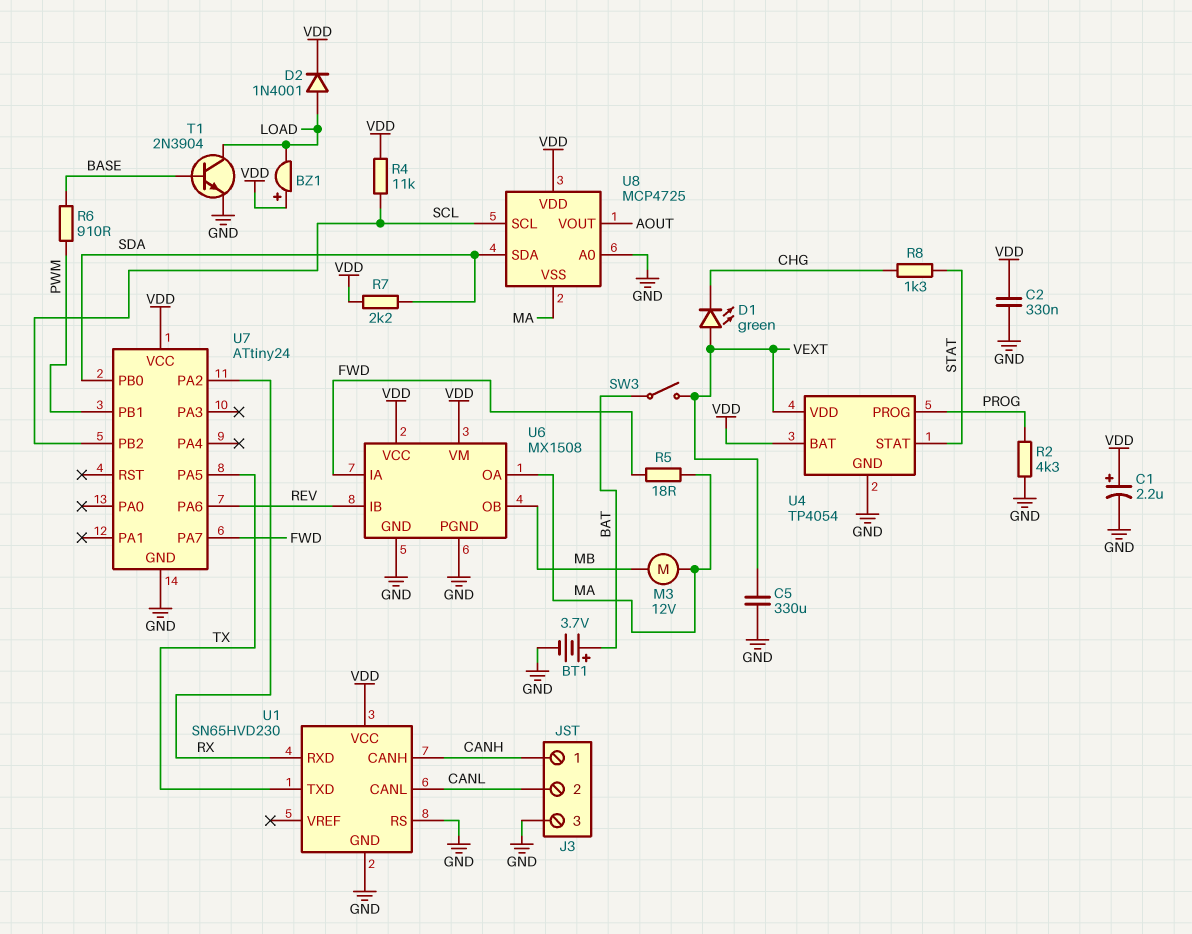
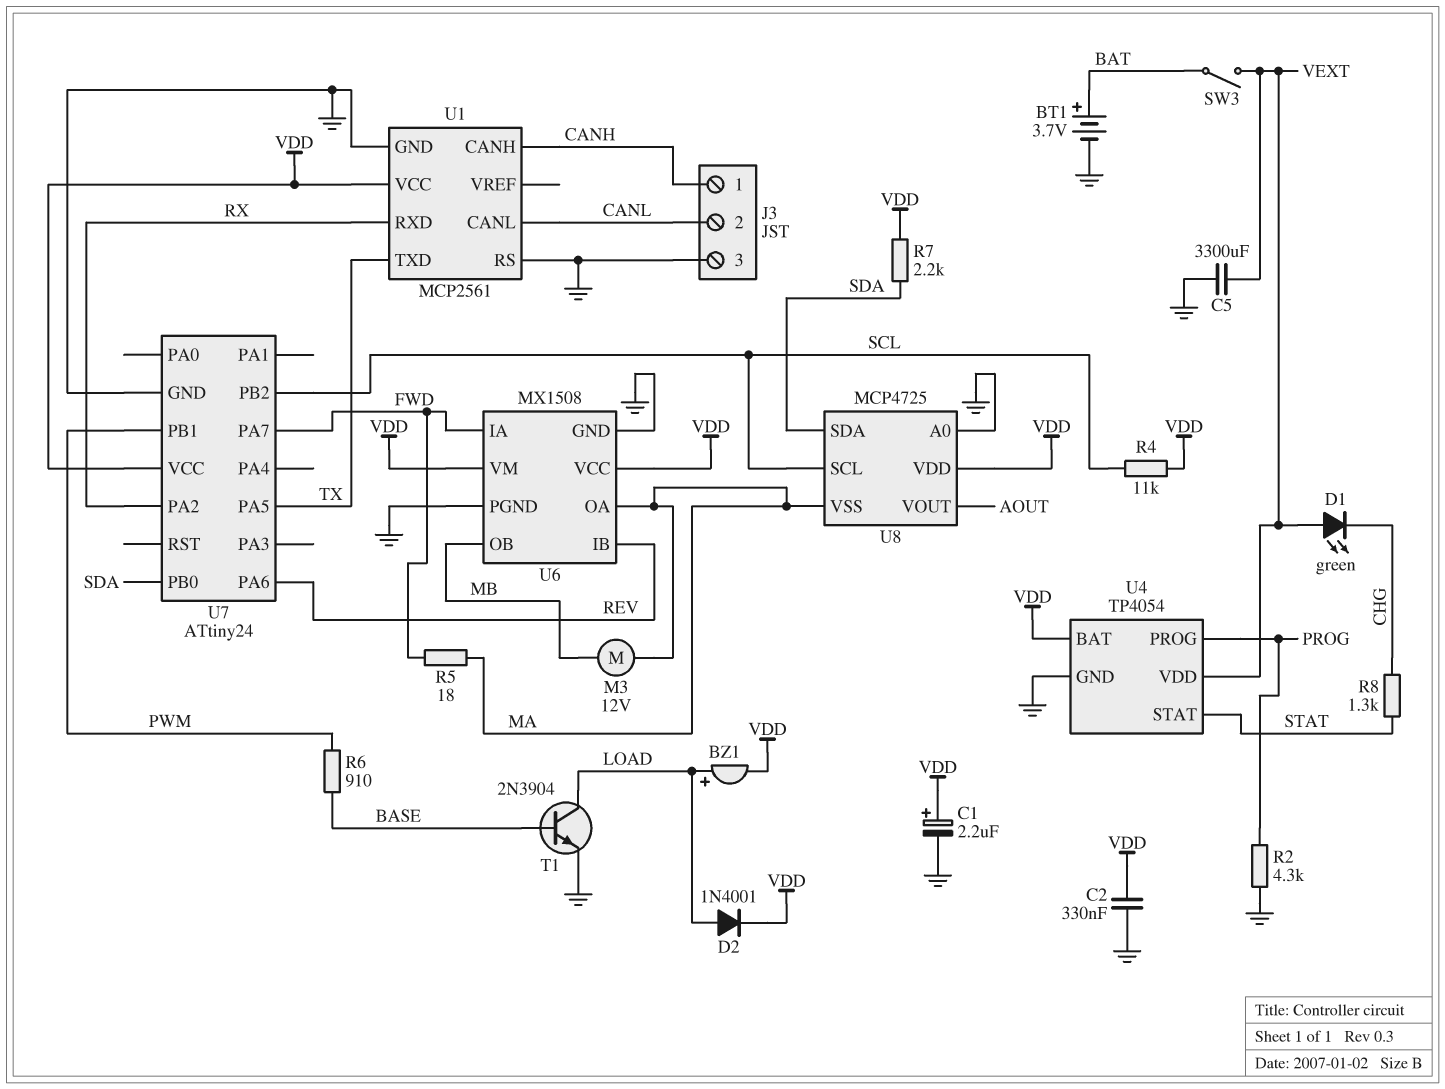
BZ1: buzzer (plus VDD, minus LOAD) -> buzzer (plus LOAD, minus VDD)
C5: 330uF (GND, VEXT) -> 3300uF (GND, VEXT)
U1: SN65HVD230 -> MCP2561

